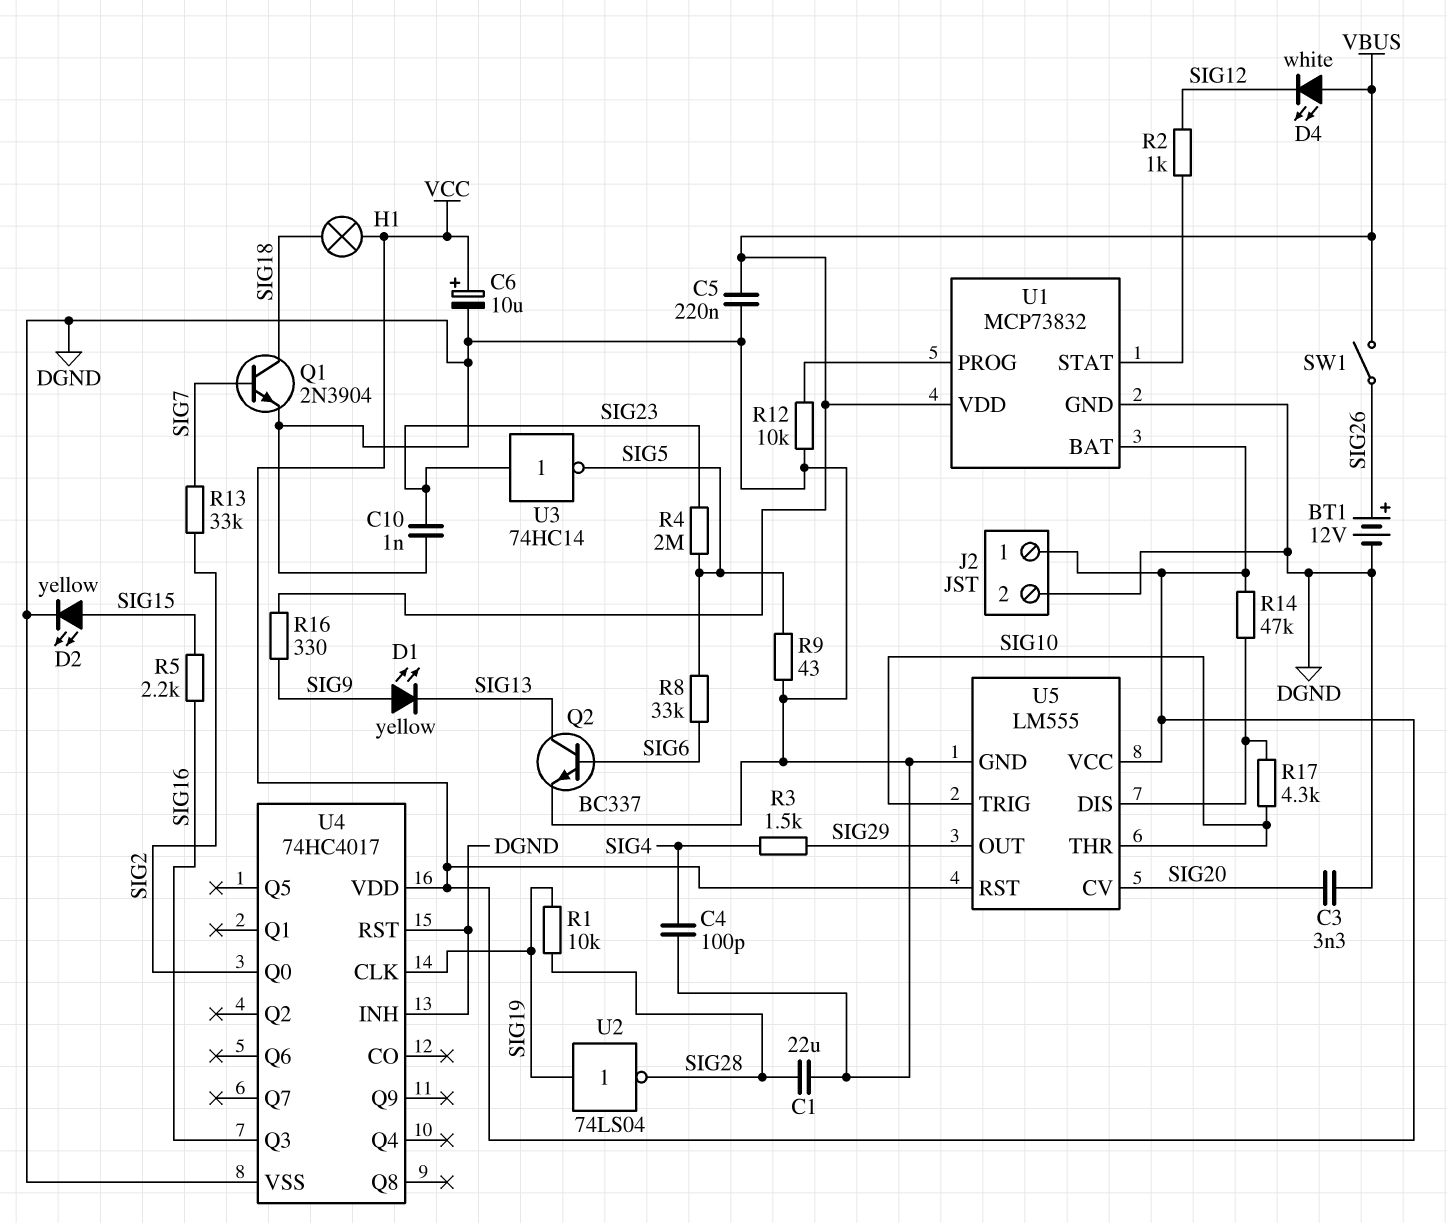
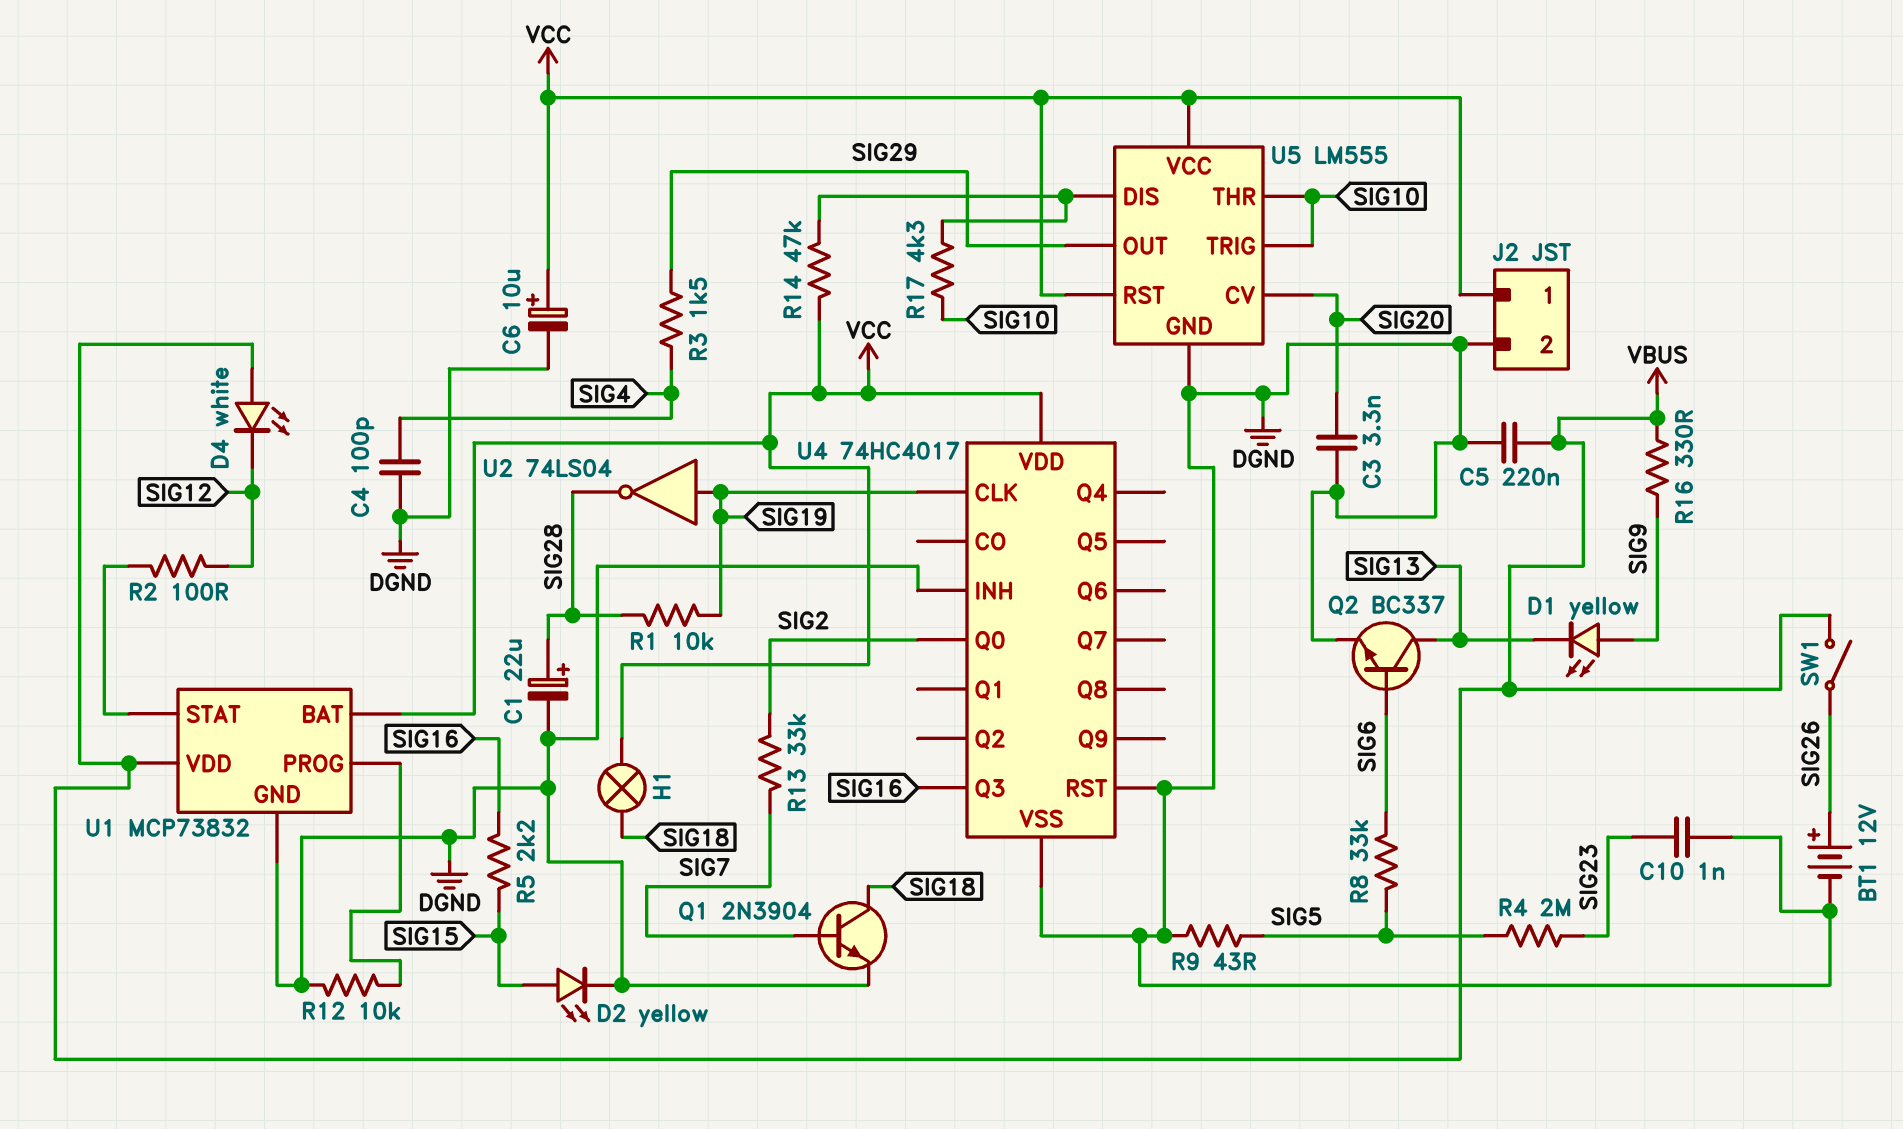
C1: 22uF (DGND, SIG28) -> 22uF (plus SIG28, minus DGND)
R2: 1k (SIG12, U1/STAT) -> 100 (SIG12, U1/STAT)
U3: NOT 74HC14 (in SIG23, out SIG5) -> none

